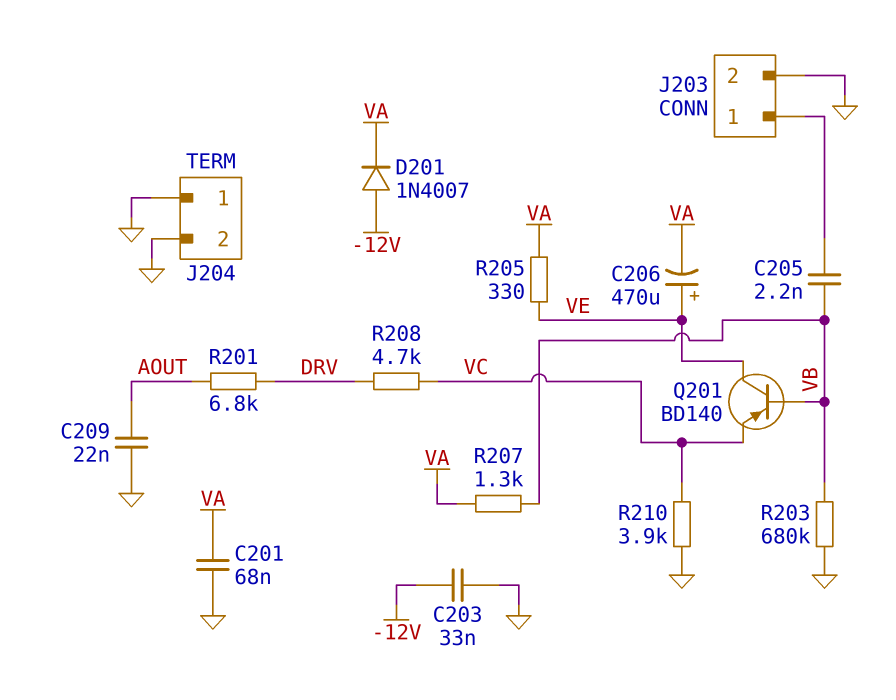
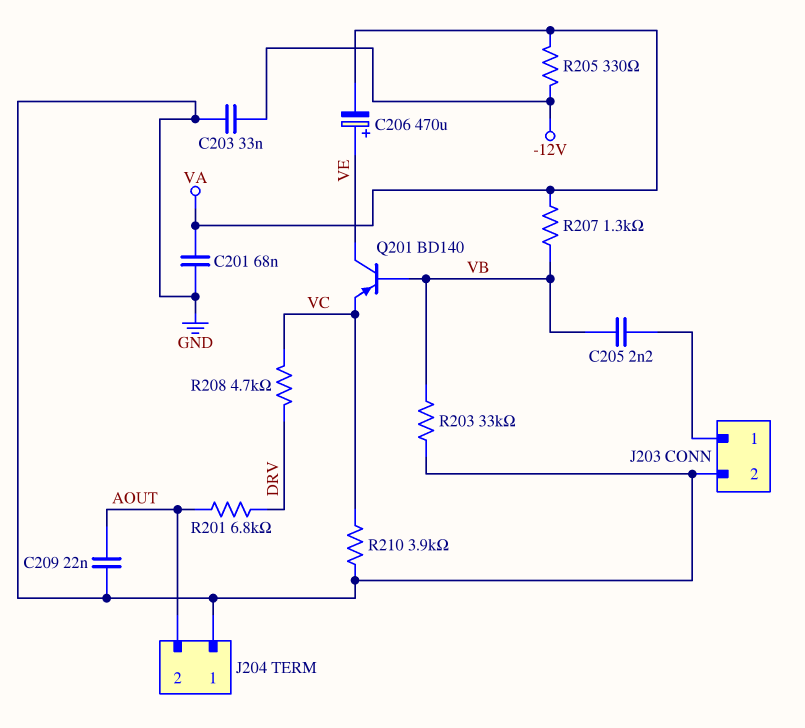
D201: diode 1N4007 (A -12V, K VA) -> none
J204 pin 2: GND -> AOUT
R203: 680k (GND, VB) -> 33k (GND, VB)
R205: 330 (VA, VE) -> 330 (-12V, VA)

